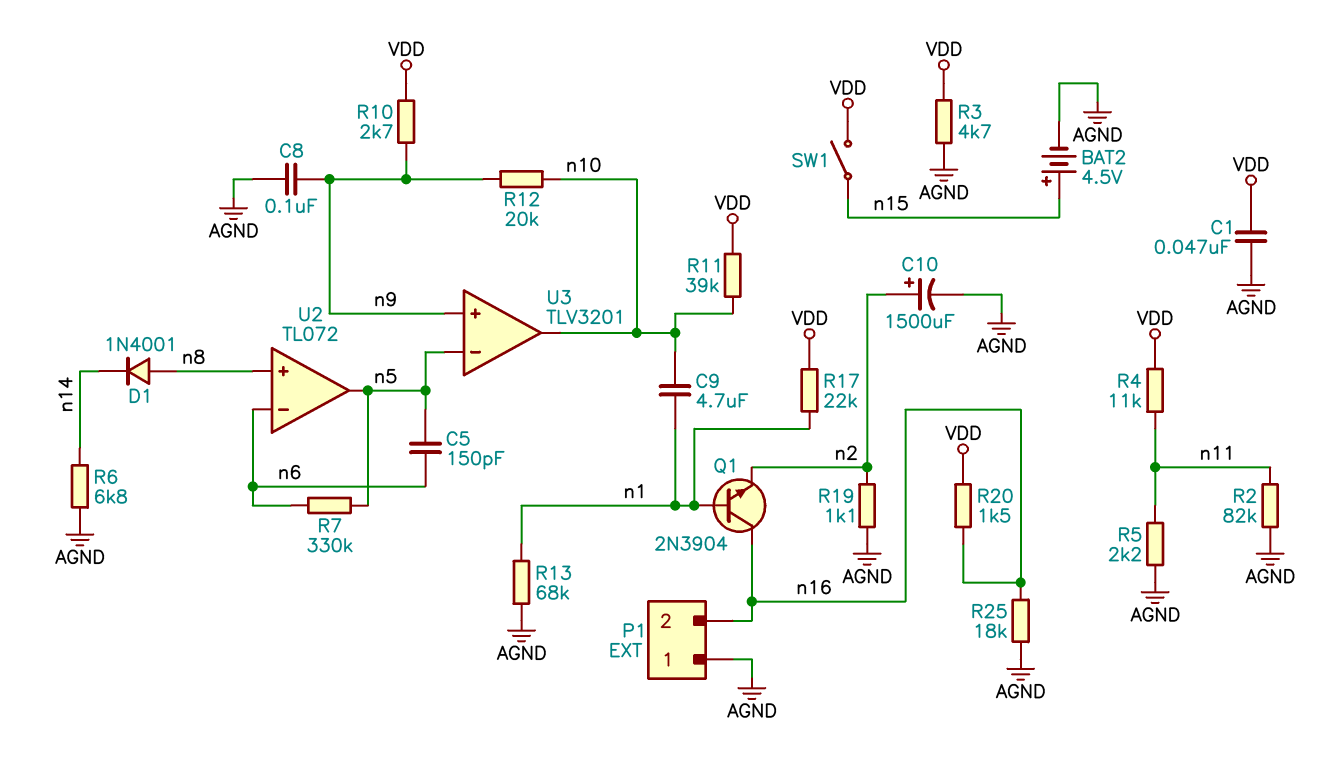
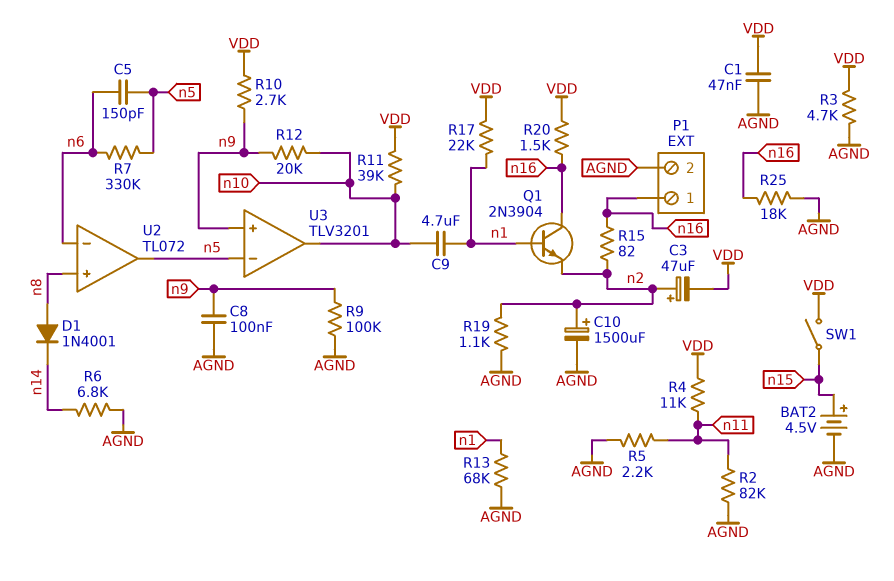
C3: none -> 47uF (plus n2, minus VDD)
P1 pin 1: AGND -> n16
P1 pin 2: n16 -> AGND
R9: none -> 100k (AGND, n9)
R15: none -> 82 (n2, n16)

